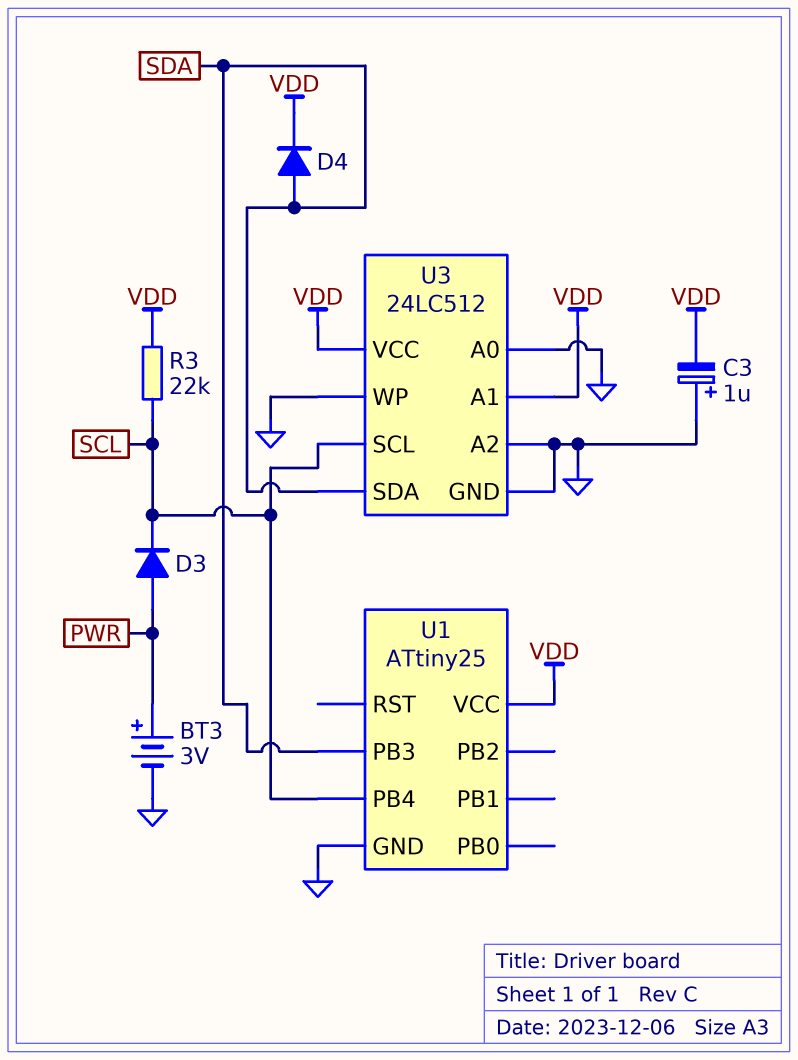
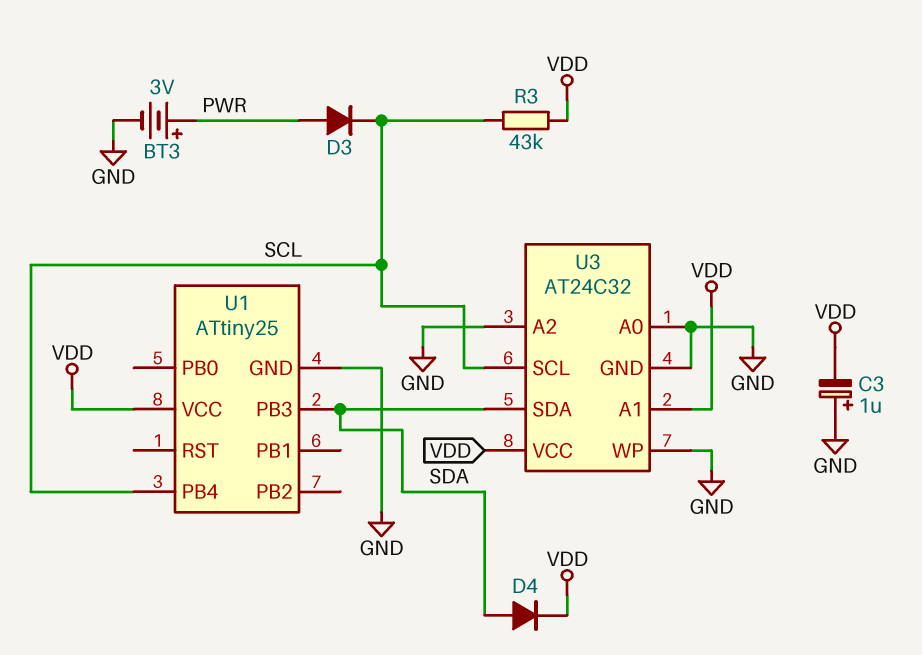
R3: 22k (SCL, VDD) -> 43k (SCL, VDD)
U3: 24LC512 -> AT24C32

